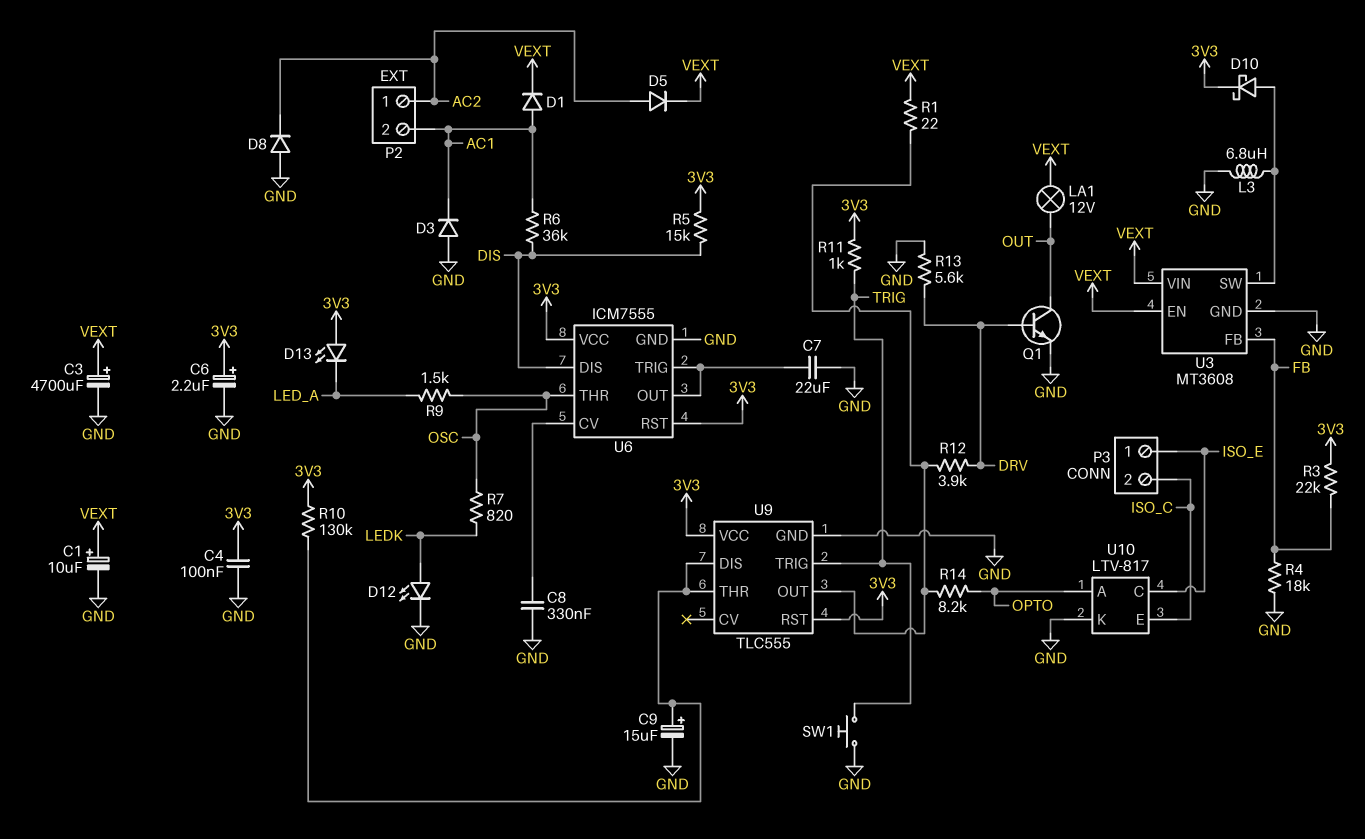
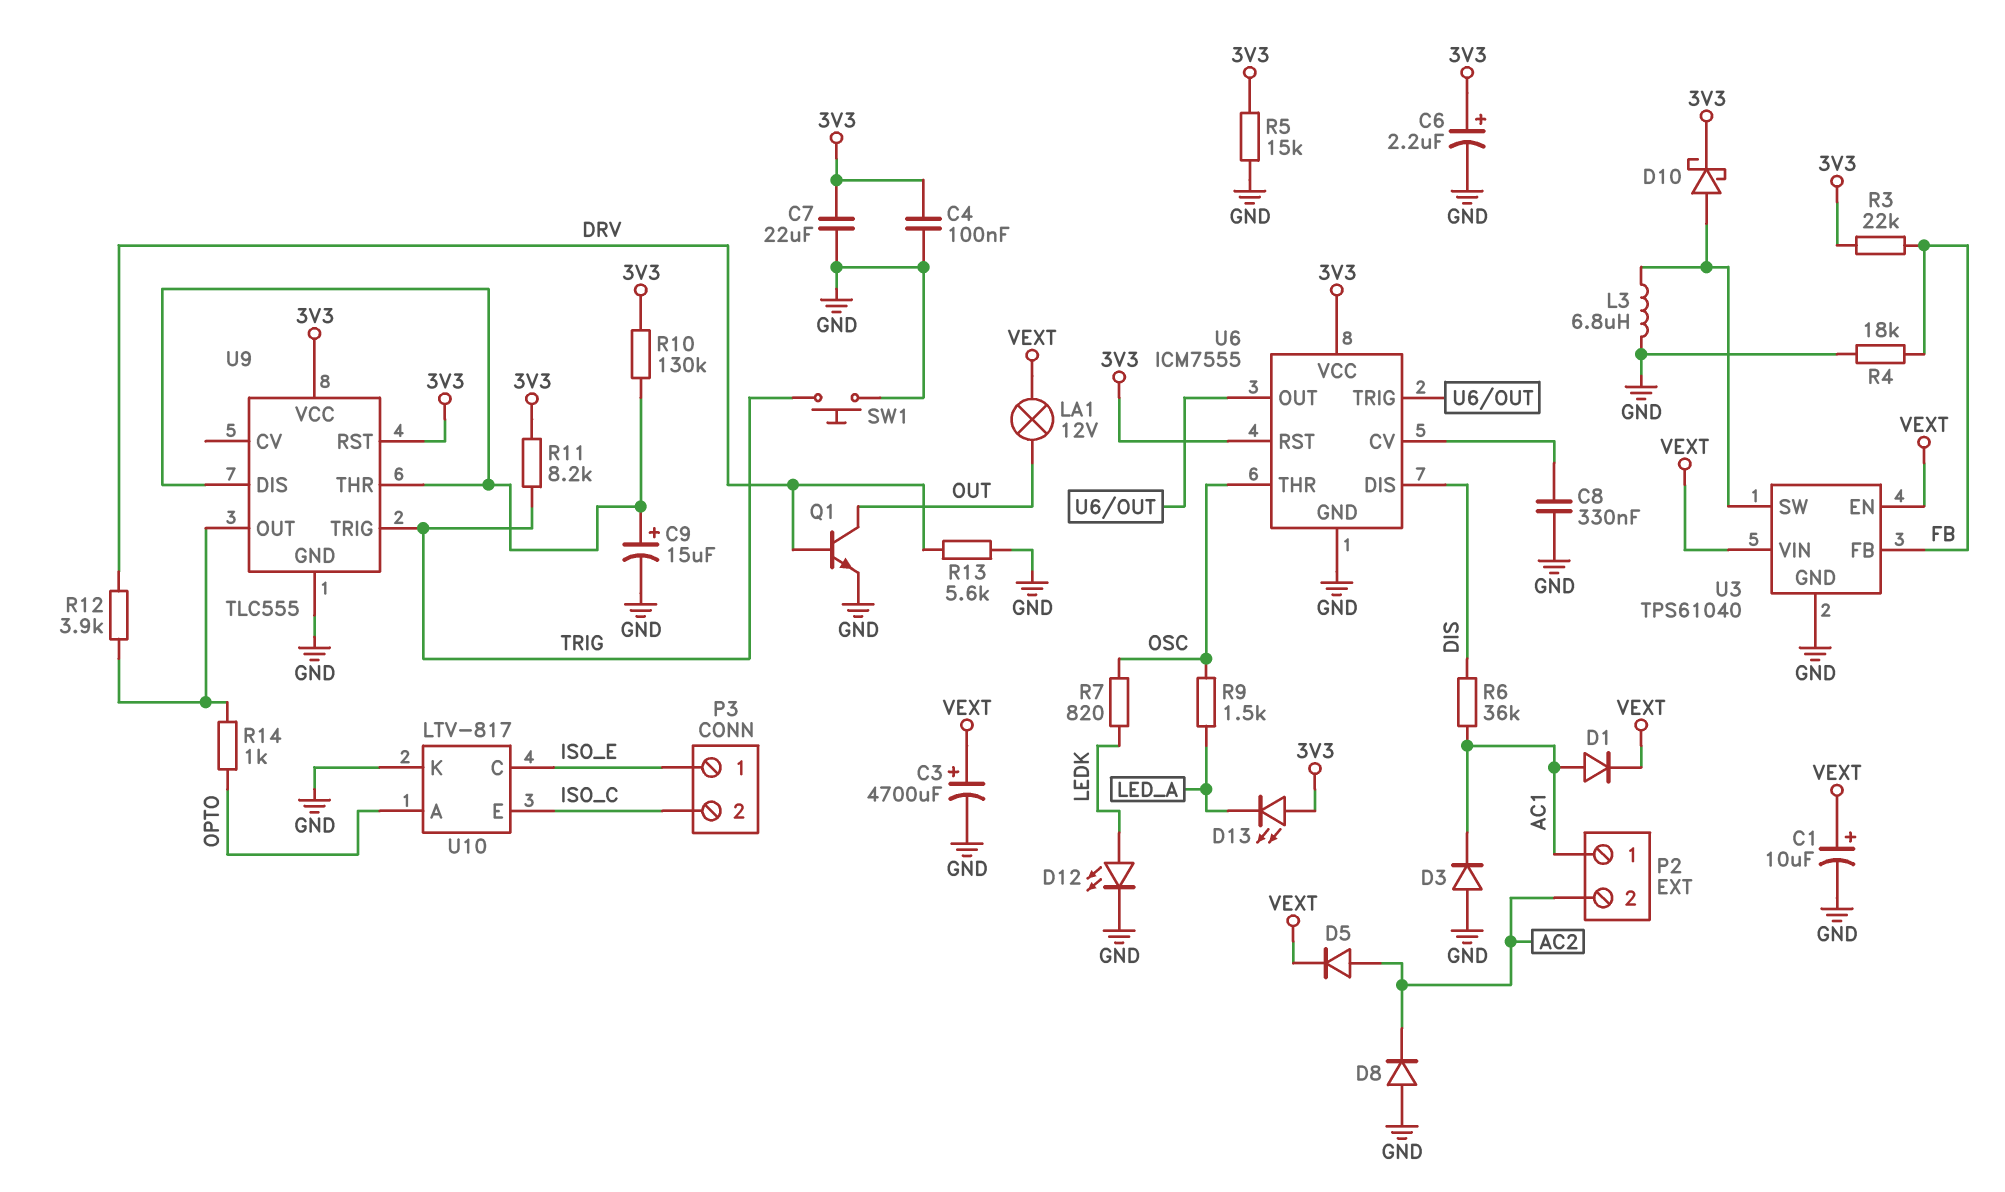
C7: 22uF (GND, U6/OUT) -> 22uF (3V3, GND)
P2 pin 1: AC2 -> AC1
P2 pin 2: AC1 -> AC2
R1: 22 (U9/OUT, VEXT) -> none
R5: 15k (3V3, DIS) -> 15k (3V3, GND)
R11: 1k (3V3, TRIG) -> 8.2k (3V3, TRIG)
R14: 8.2k (OPTO, U9/OUT) -> 1k (OPTO, U9/OUT)
U3: MT3608 -> TPS61040

